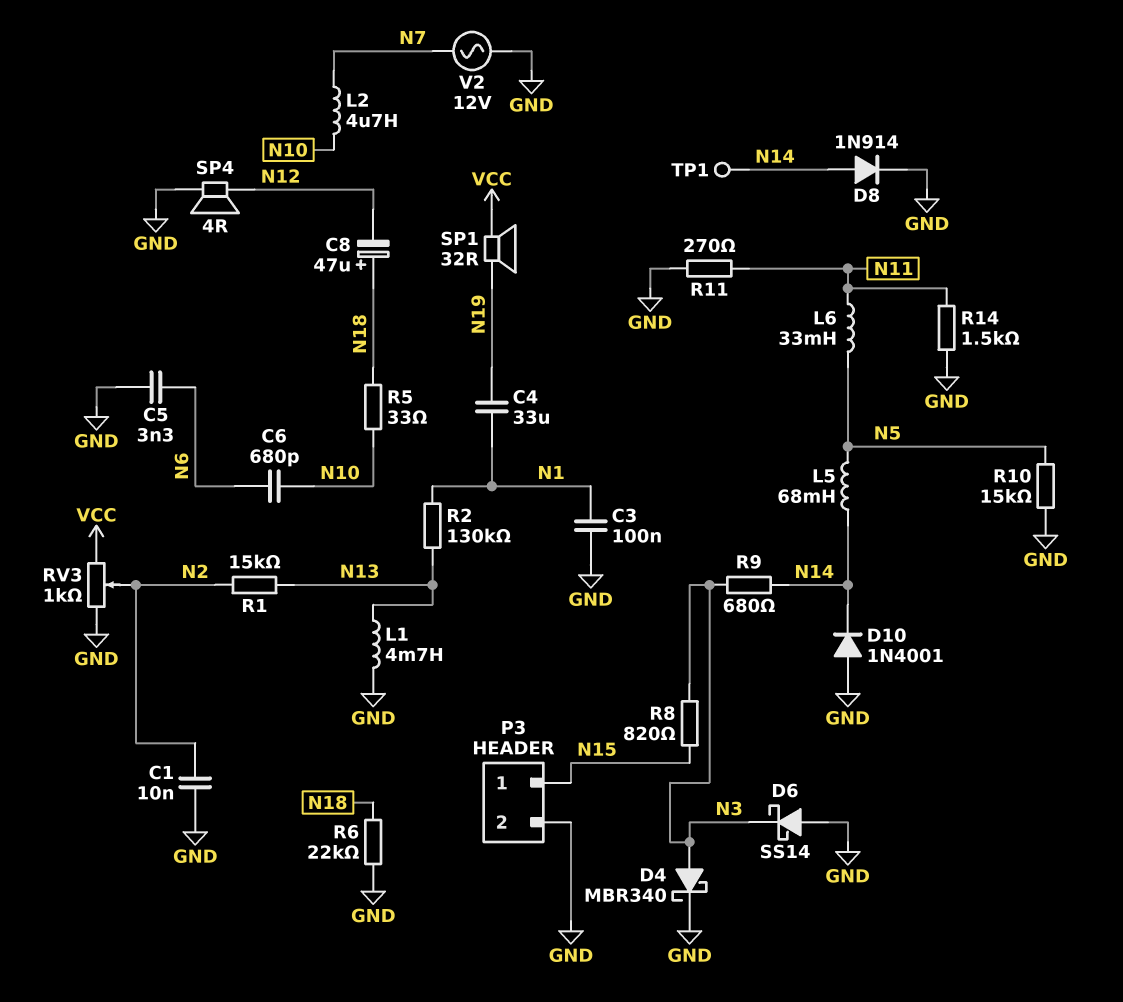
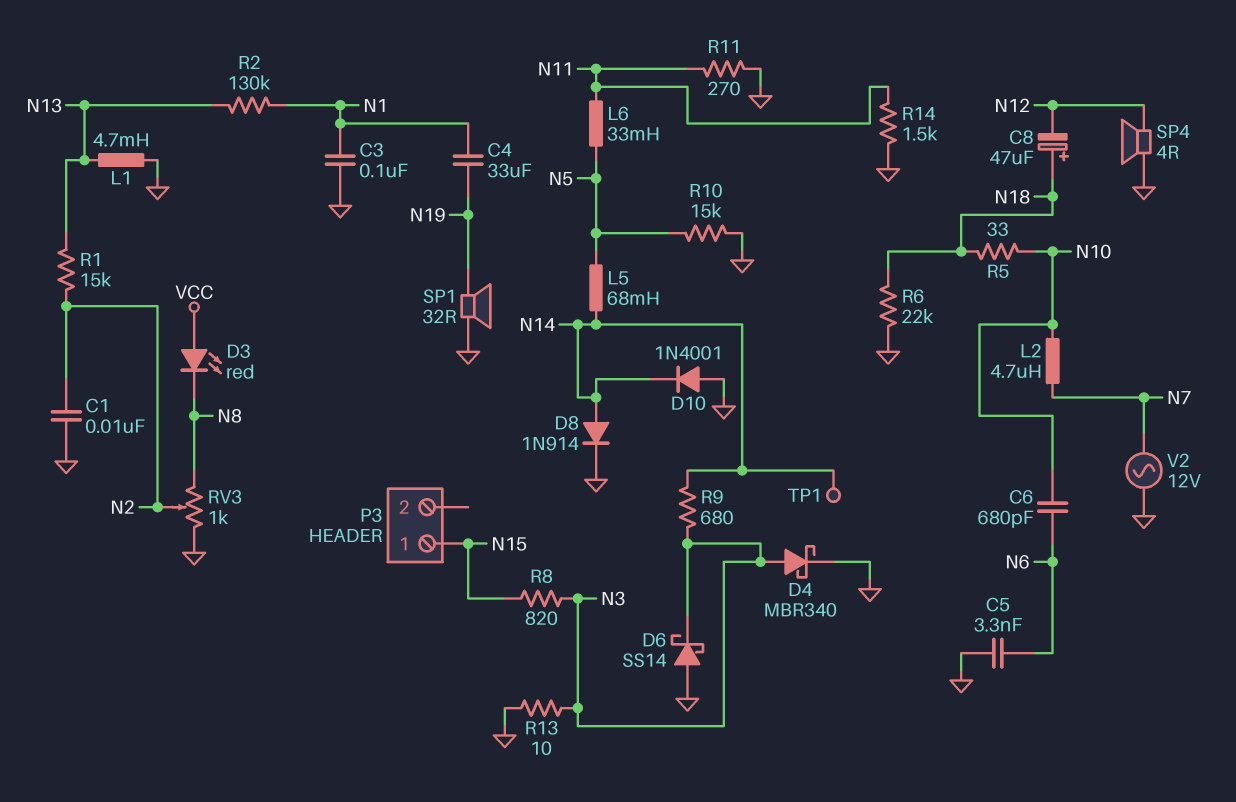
D3: none -> LED red (A VCC, K N8)
P3 pin 2: GND -> none
R13: none -> 10 (GND, N3)
RV3: 1k (GND, VCC, wiper N2) -> 1k (GND, N8, wiper N2)
SP1: speaker 32R (N19, VCC) -> speaker 32R (GND, N19)

